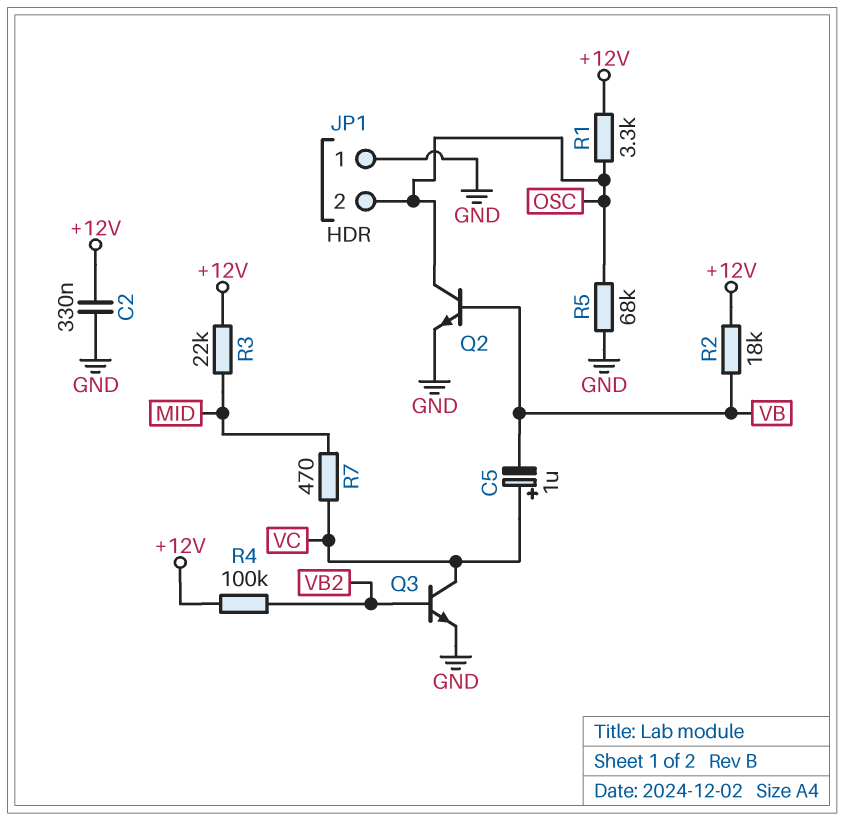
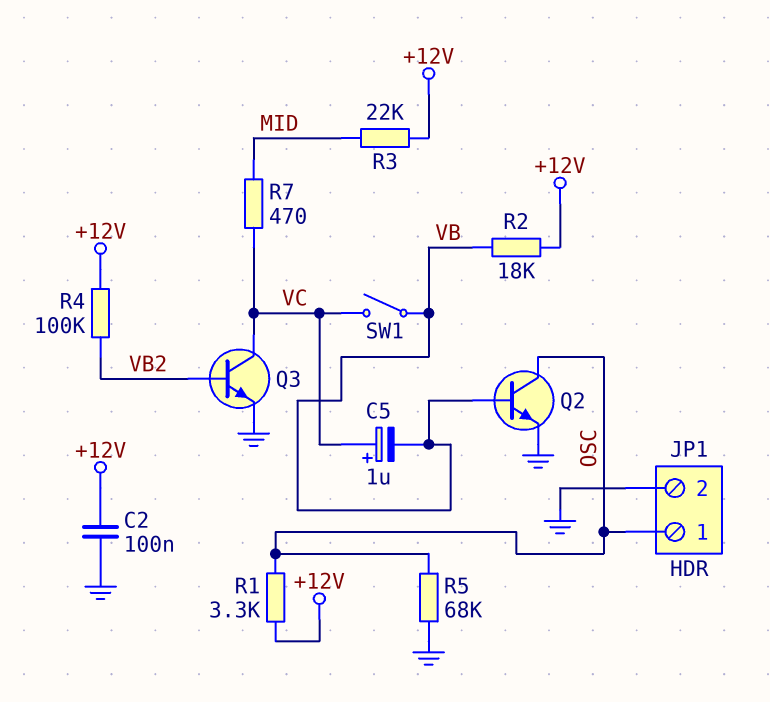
C2: 330nF (+12V, GND) -> 100nF (+12V, GND)
JP1 pin 1: GND -> OSC
JP1 pin 2: OSC -> GND
SW1: none -> switch (VB, VC)

